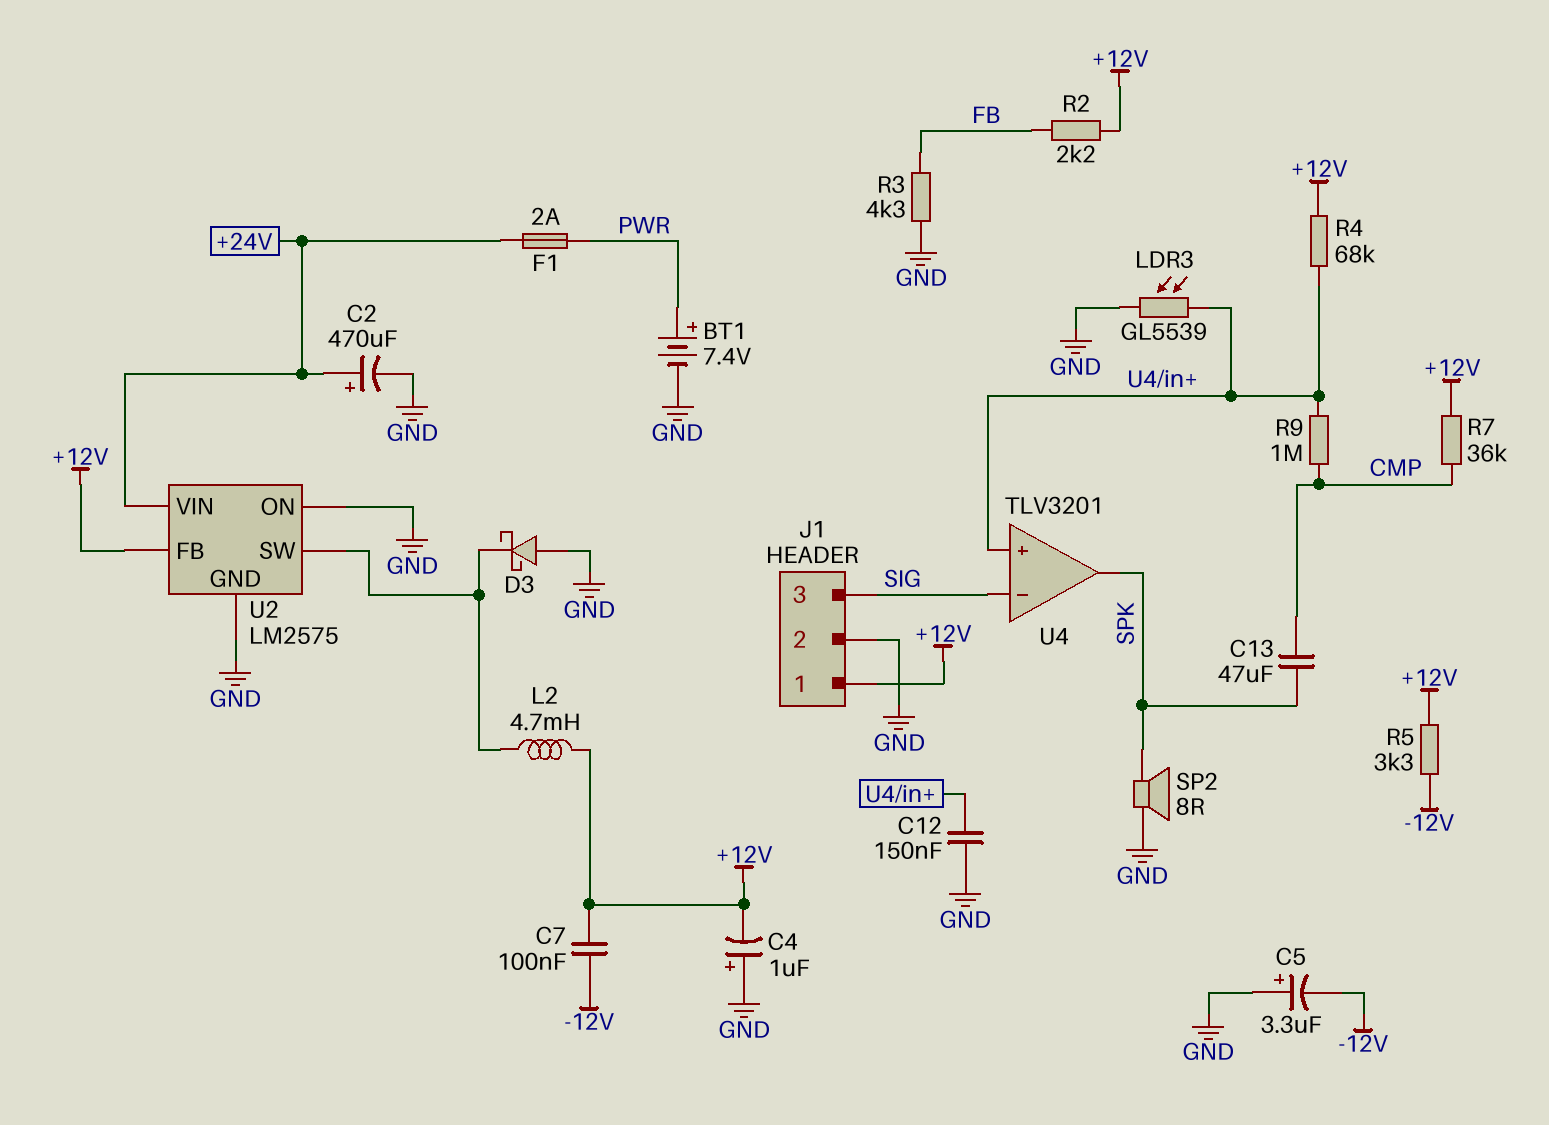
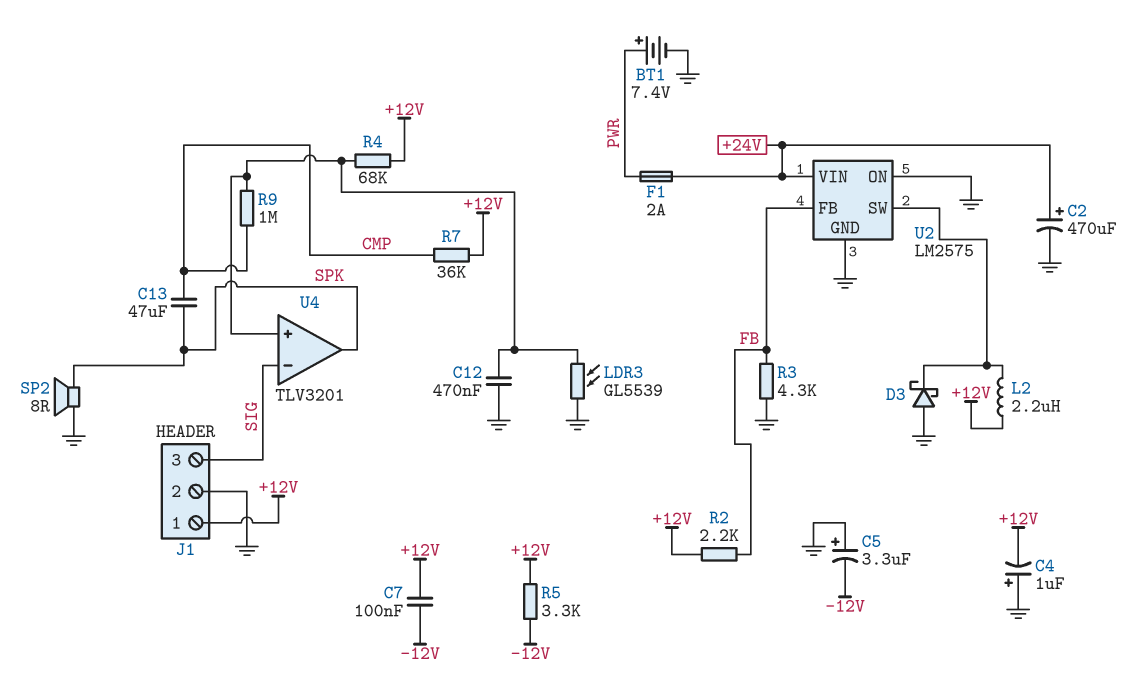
C12: 150nF (GND, U4/in+) -> 470nF (GND, U4/in+)
L2: 4.7mH (+12V, U2/SW) -> 2.2uH (+12V, U2/SW)
U2 pin FB: +12V -> FB

